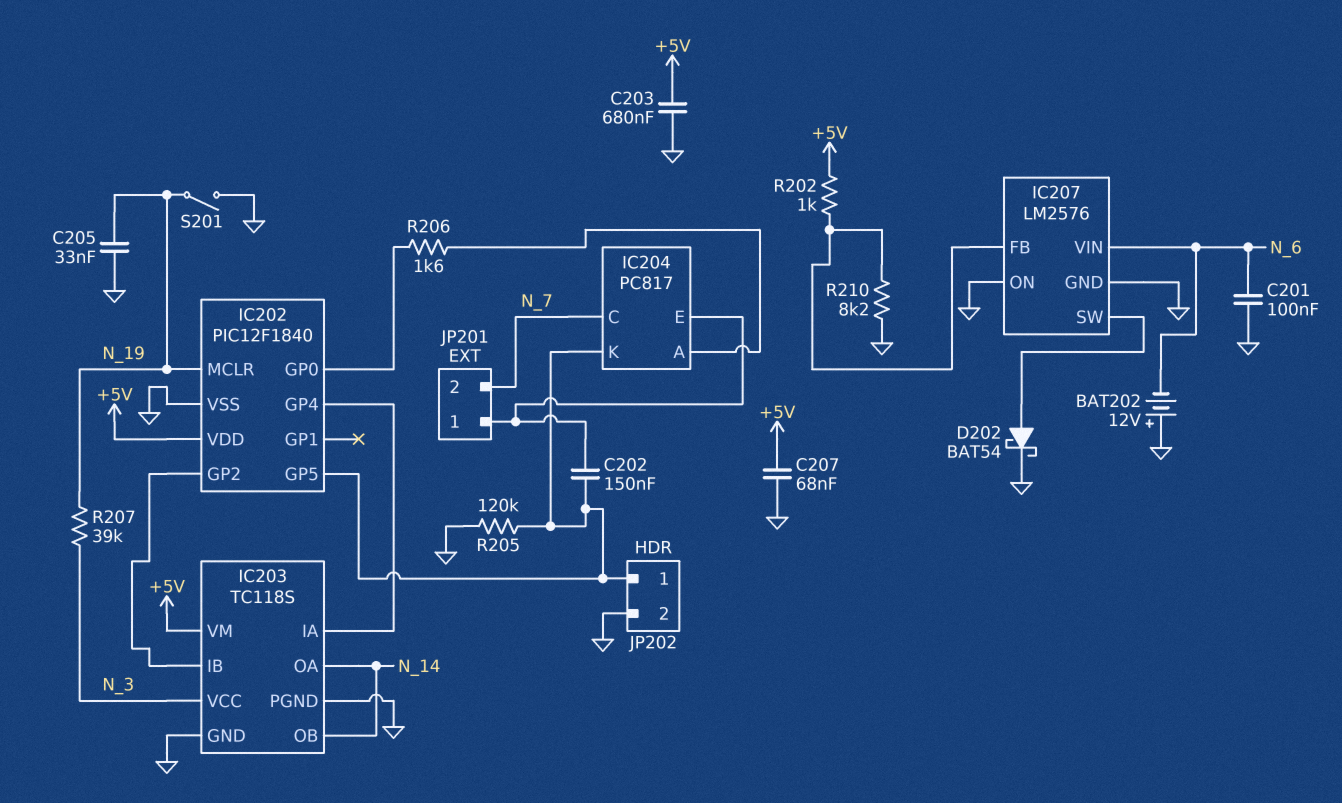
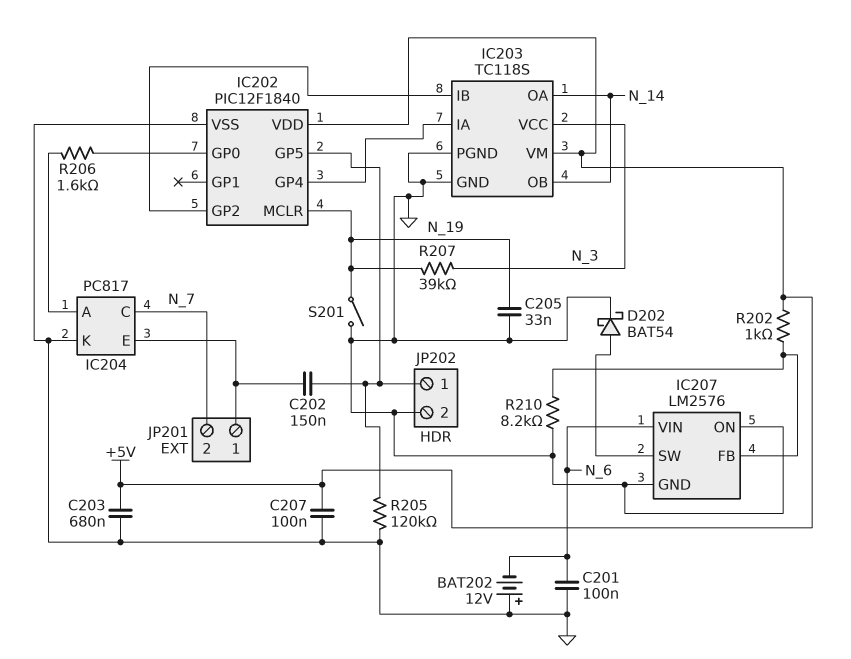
C207: 68nF (+5V, GND) -> 100nF (+5V, GND)
IC204 pin K: IC202/GP5 -> GND

